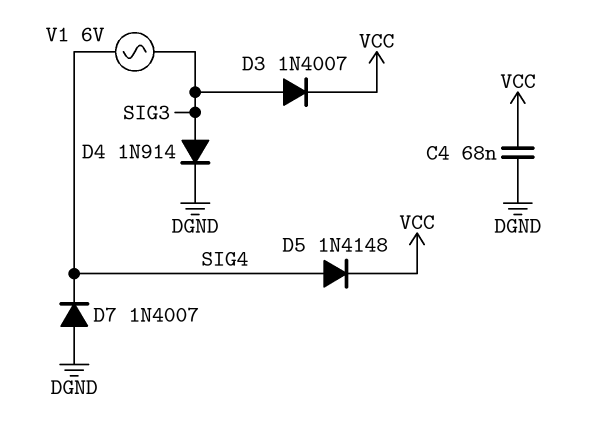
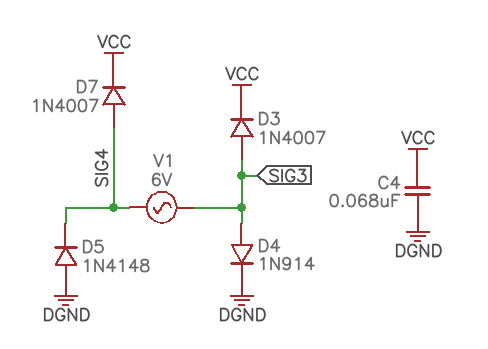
D5: diode 1N4148 (A SIG4, K VCC) -> diode 1N4148 (A DGND, K SIG4)
D7: diode 1N4007 (A DGND, K SIG4) -> diode 1N4007 (A SIG4, K VCC)

